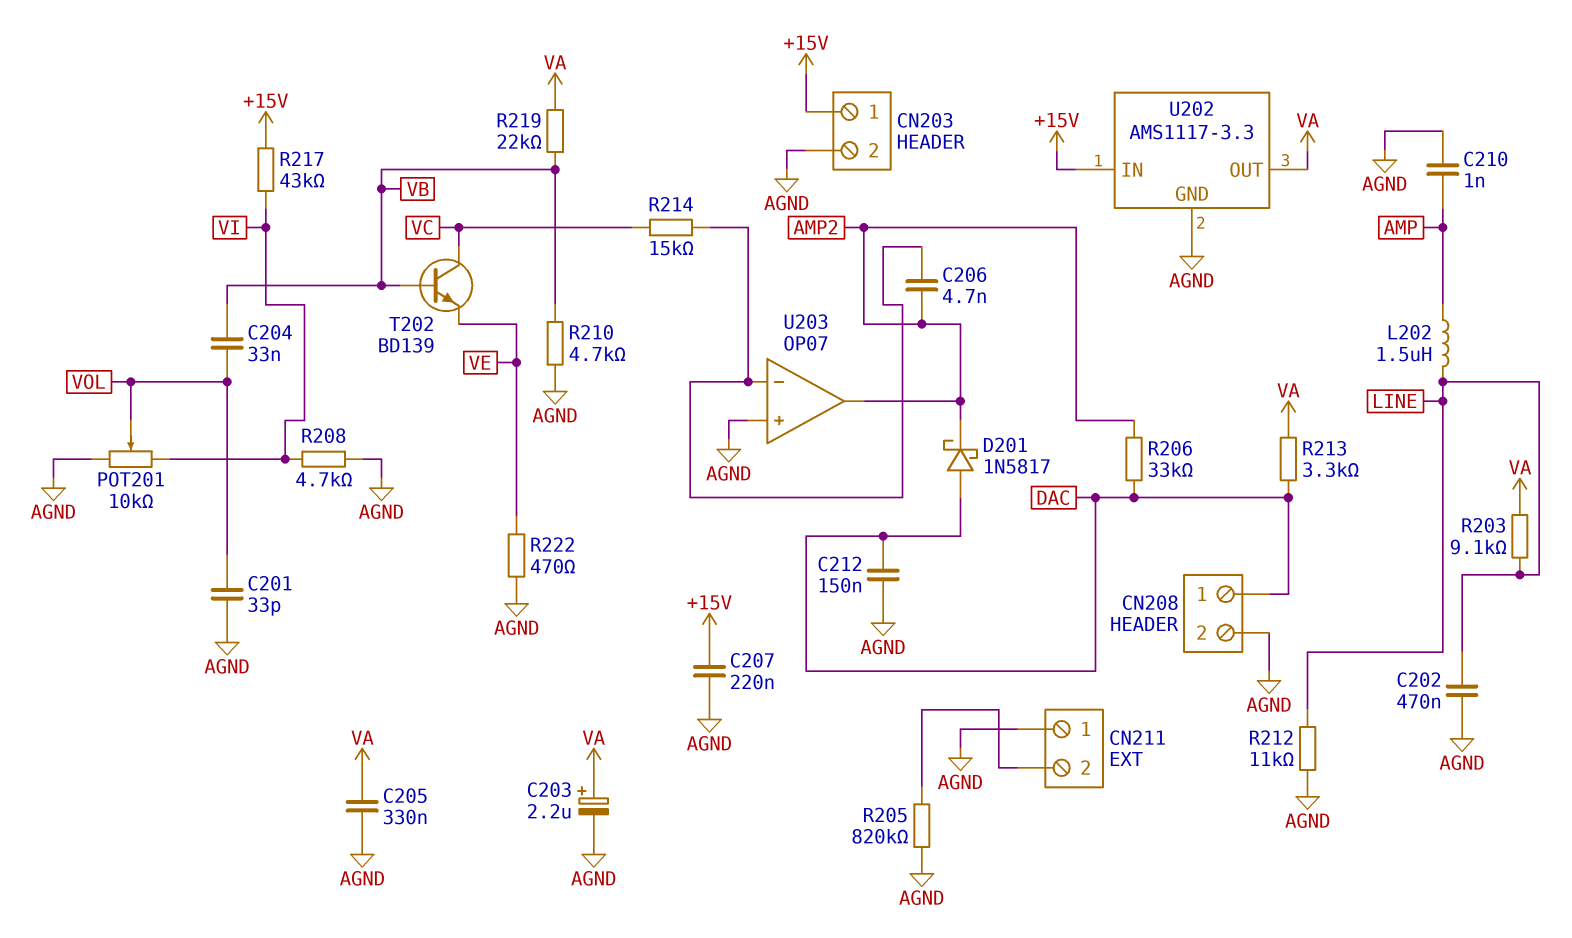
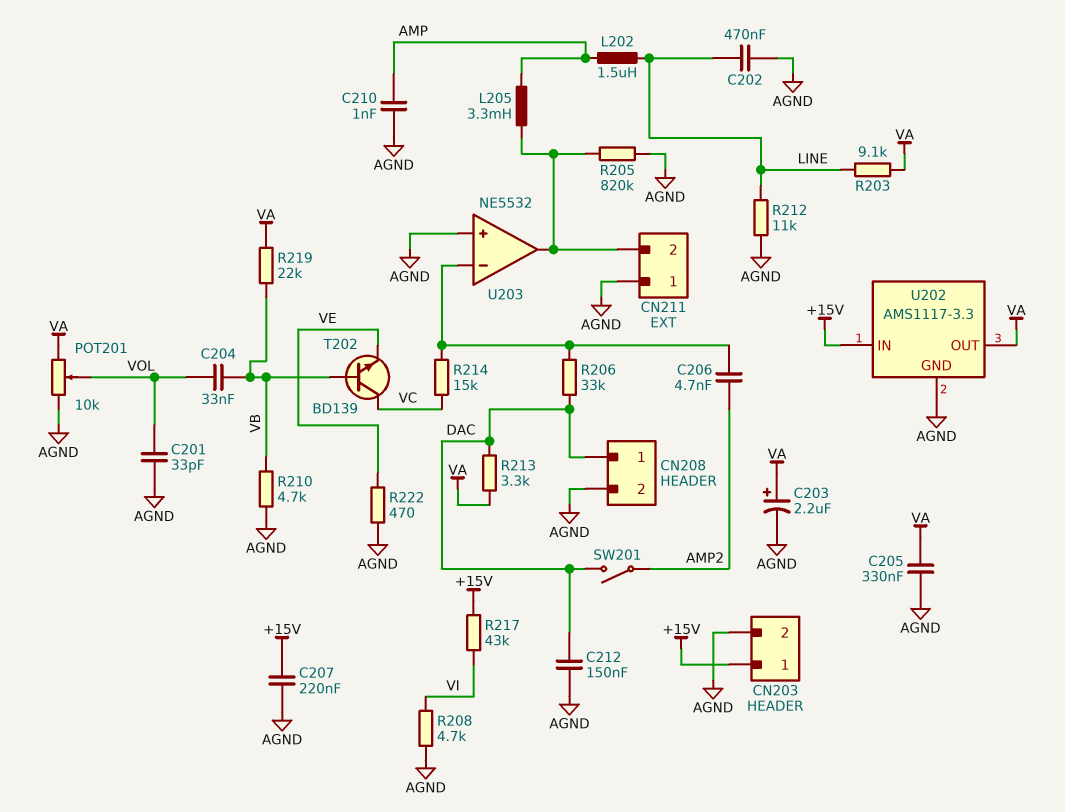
D201: schottky 1N5817 (A DAC, K AMP2) -> none
L205: none -> 3.3mH (AMP, CN211/2)
POT201: 10k (AGND, VI, wiper VOL) -> 10k (AGND, VA, wiper VOL)
R206: 33k (AMP2, DAC) -> 33k (DAC, U203/in-)
SW201: none -> switch (AMP2, DAC)
U203: OP07 -> NE5532
U203 pin out: AMP2 -> CN211/2

